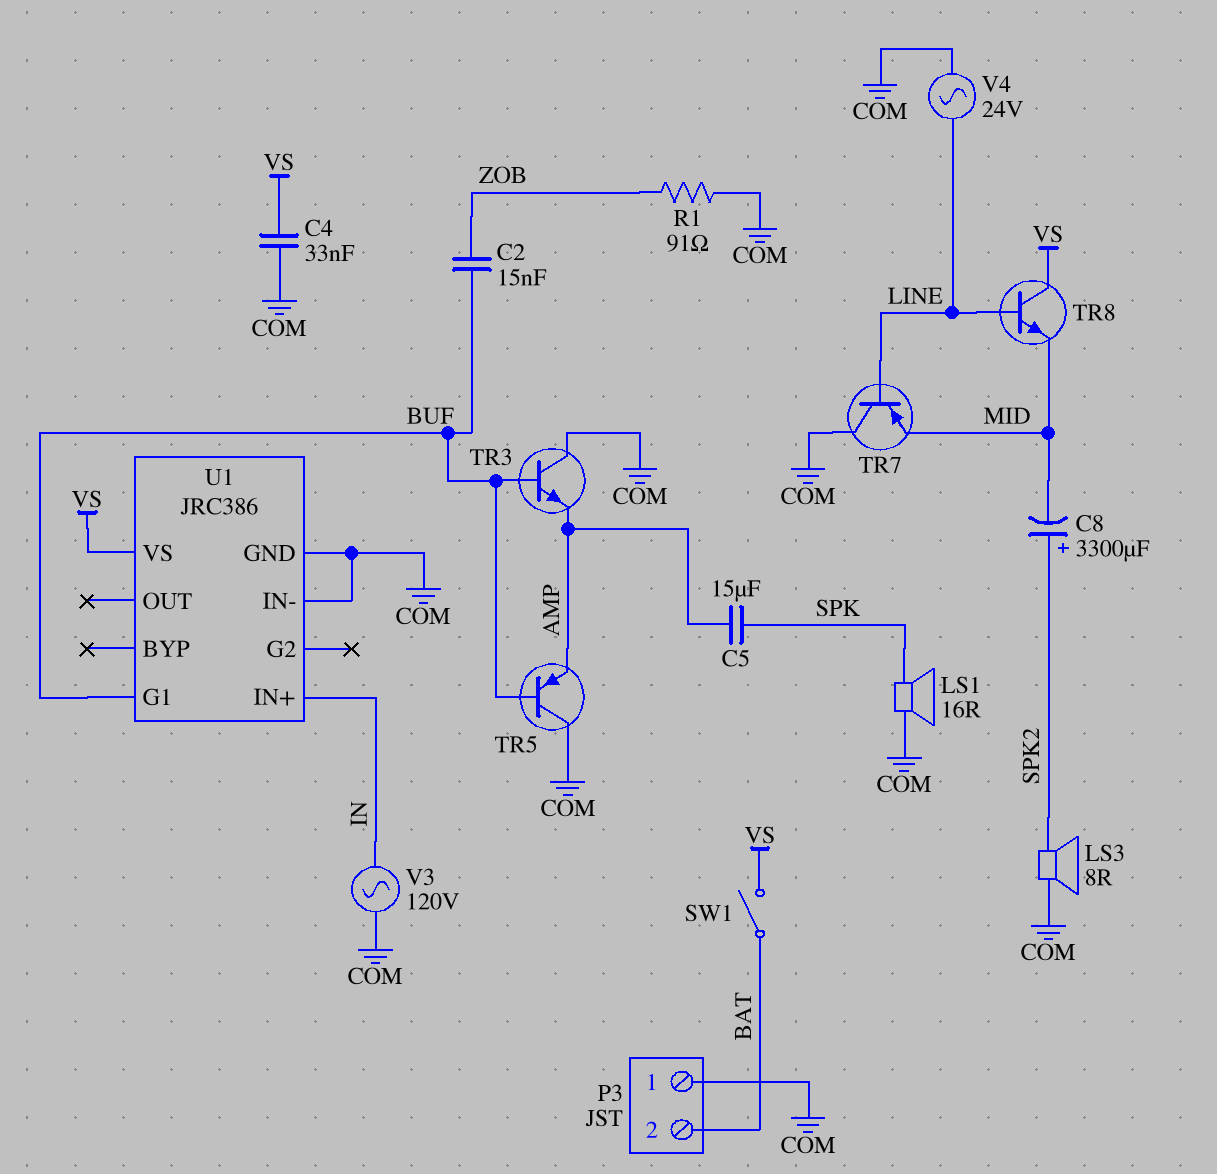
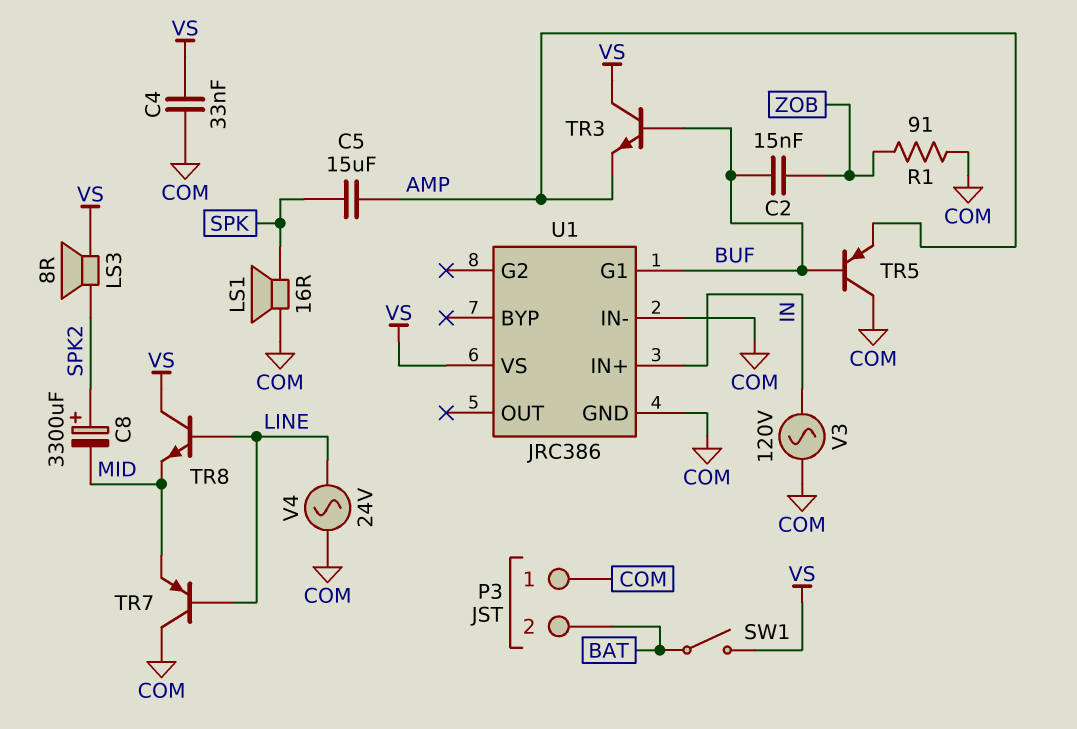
LS3: speaker 8R (COM, SPK2) -> speaker 8R (SPK2, VS)
TR3: NPN (B BUF, C COM, E AMP) -> NPN (B BUF, C VS, E AMP)

